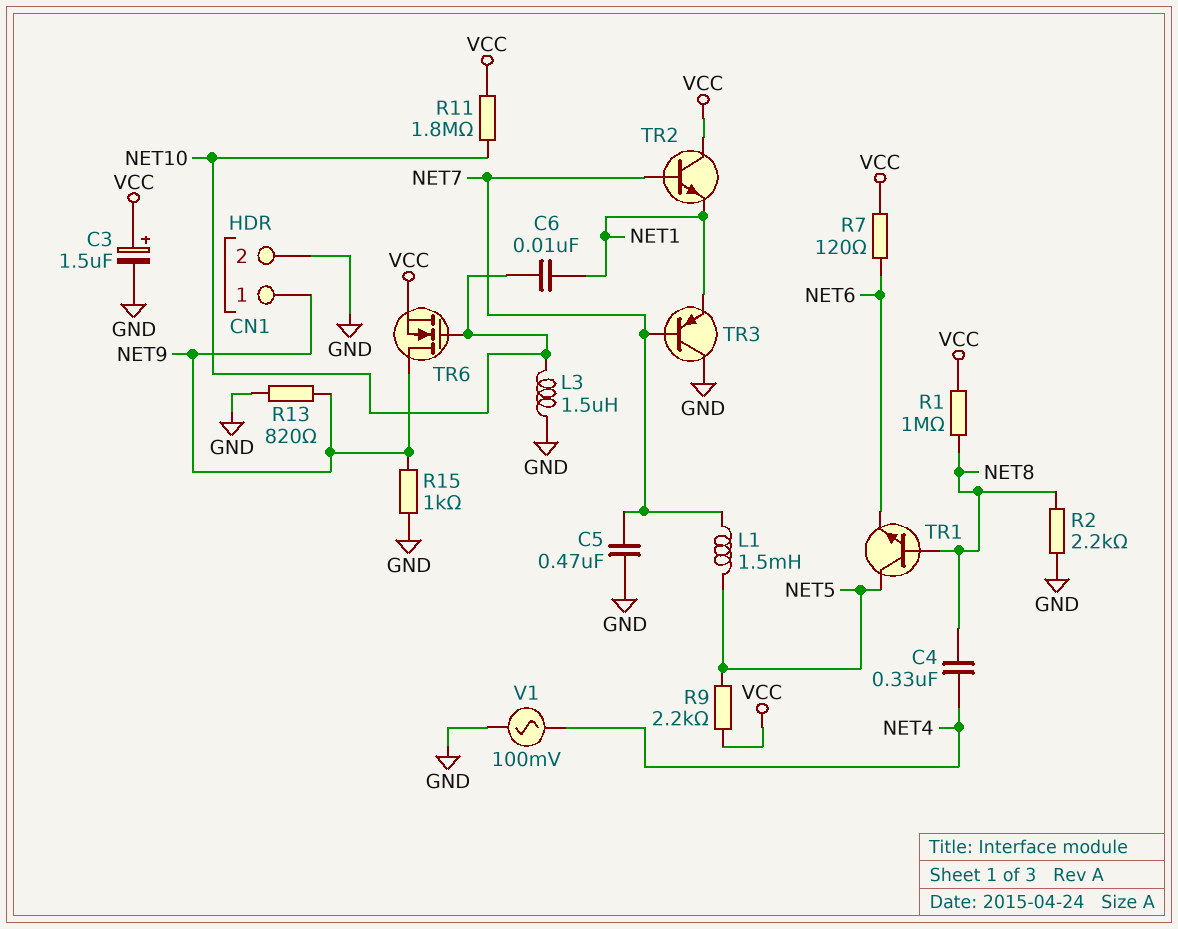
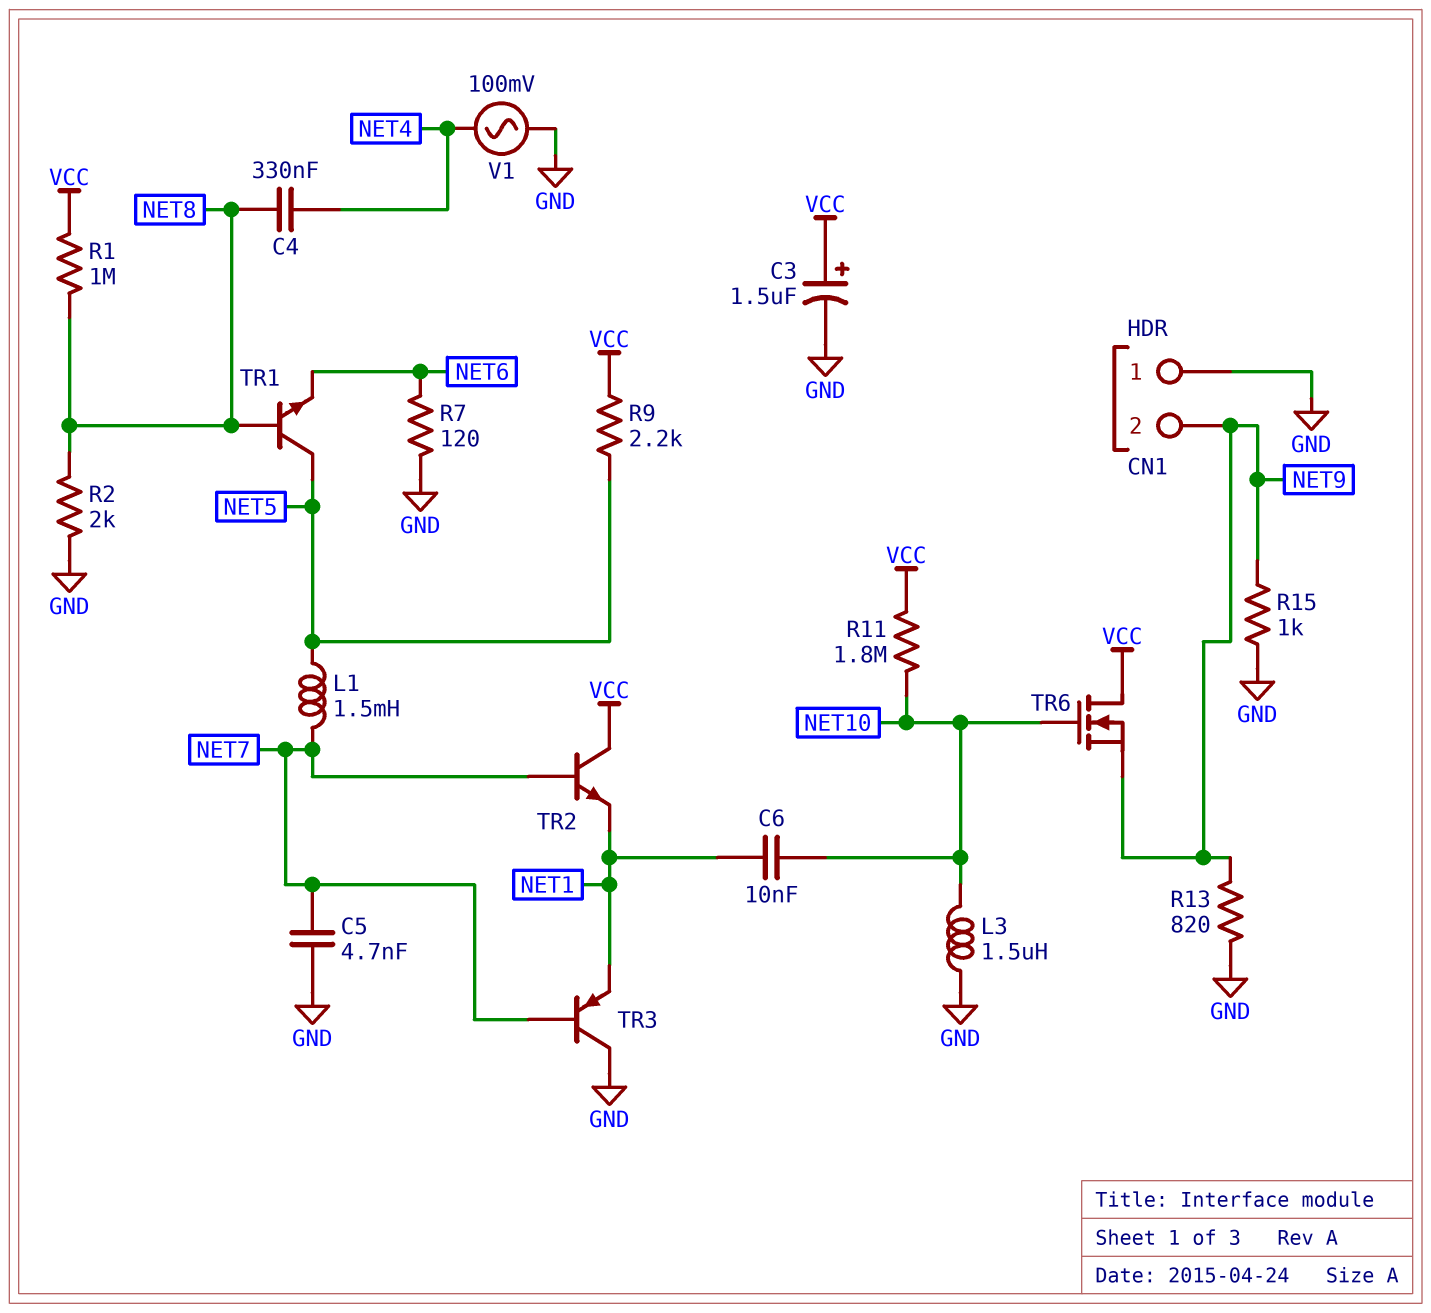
C5: 470nF (GND, NET7) -> 4.7nF (GND, NET7)
CN1 pin 1: NET9 -> GND
CN1 pin 2: GND -> NET9
R2: 2.2k (GND, NET8) -> 2k (GND, NET8)
R7: 120 (NET6, VCC) -> 120 (GND, NET6)
TR6: NMOS (G NET10, D NET9, S VCC) -> NMOS (G NET10, D VCC, S NET9)

